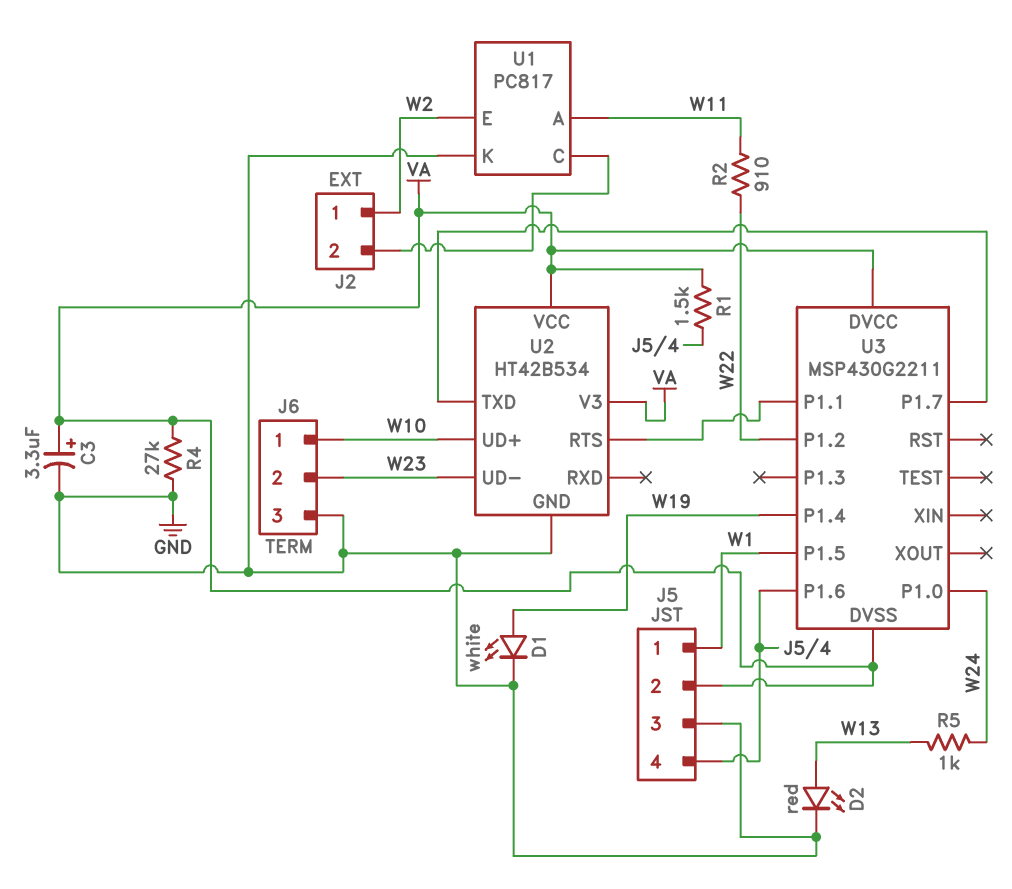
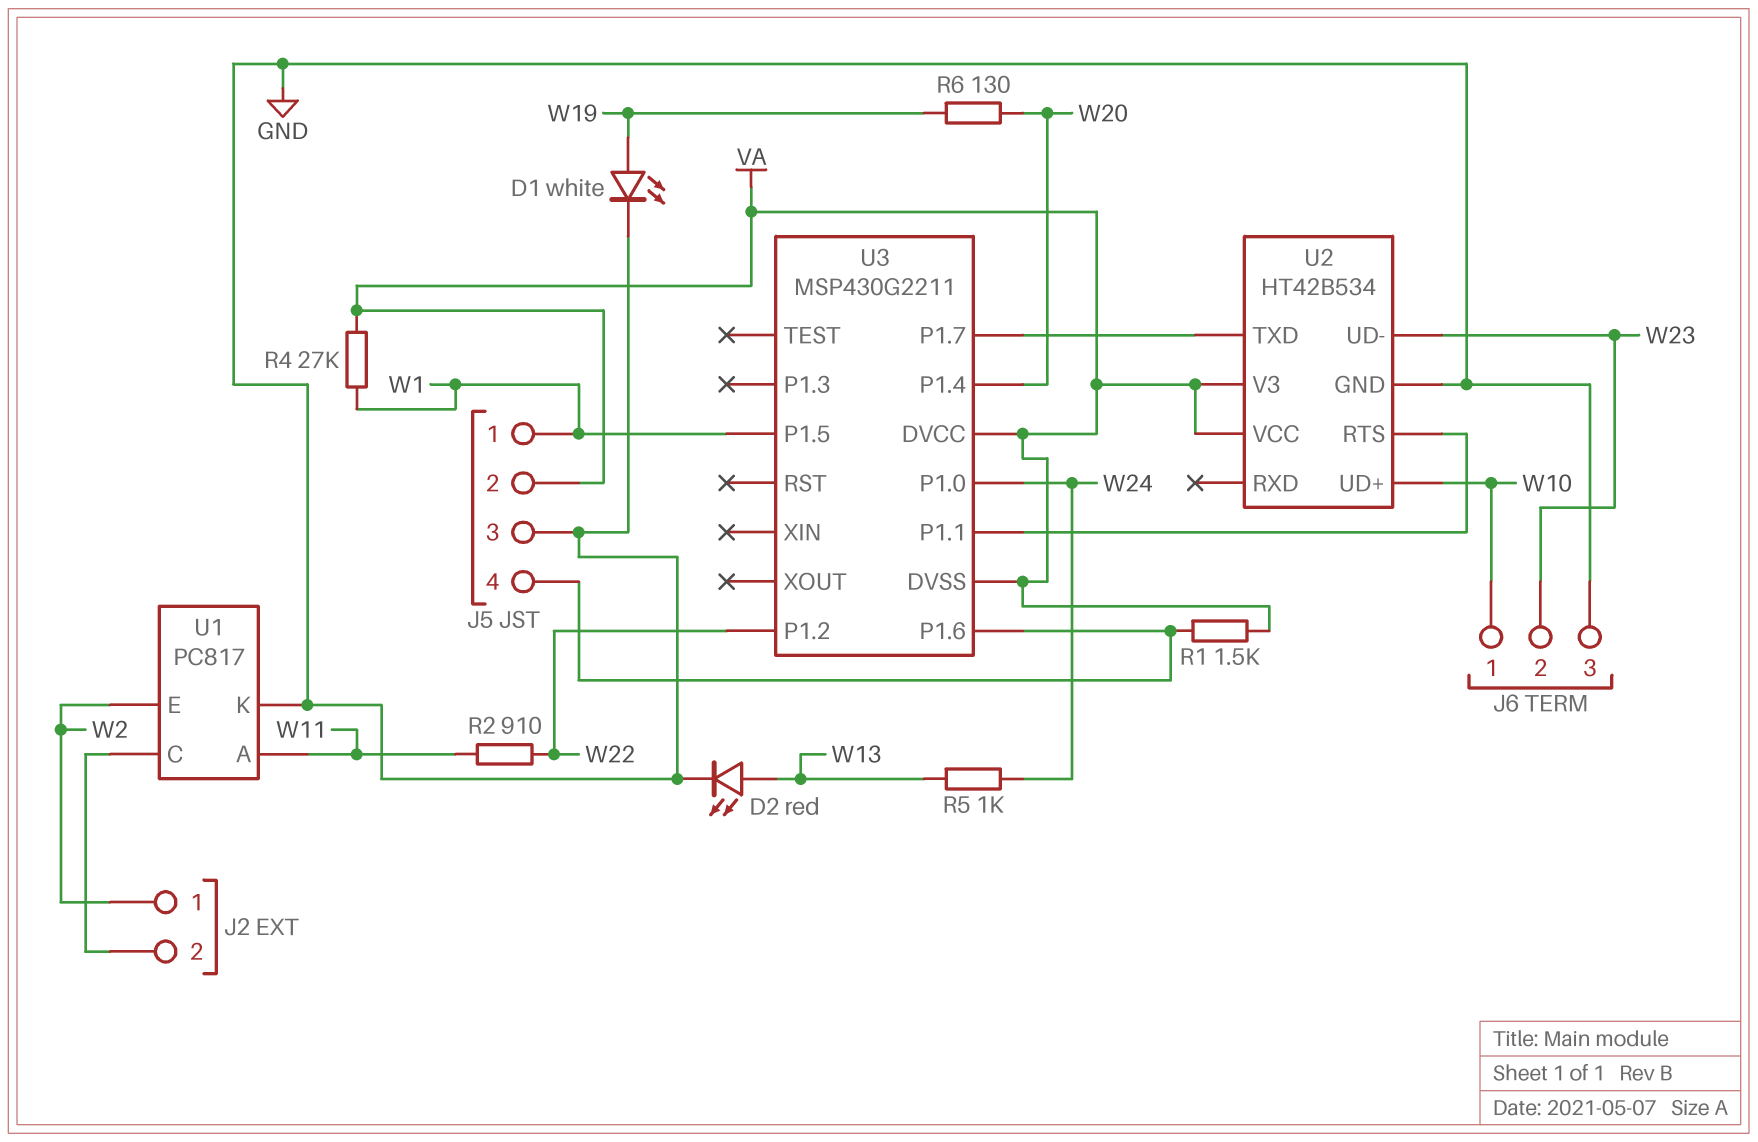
C3: 3.3uF (plus VA, minus GND) -> none
R4: 27k (GND, VA) -> 27k (VA, W1)
R6: none -> 130 (W19, W20)
U3 pin P1.4: W19 -> W20

